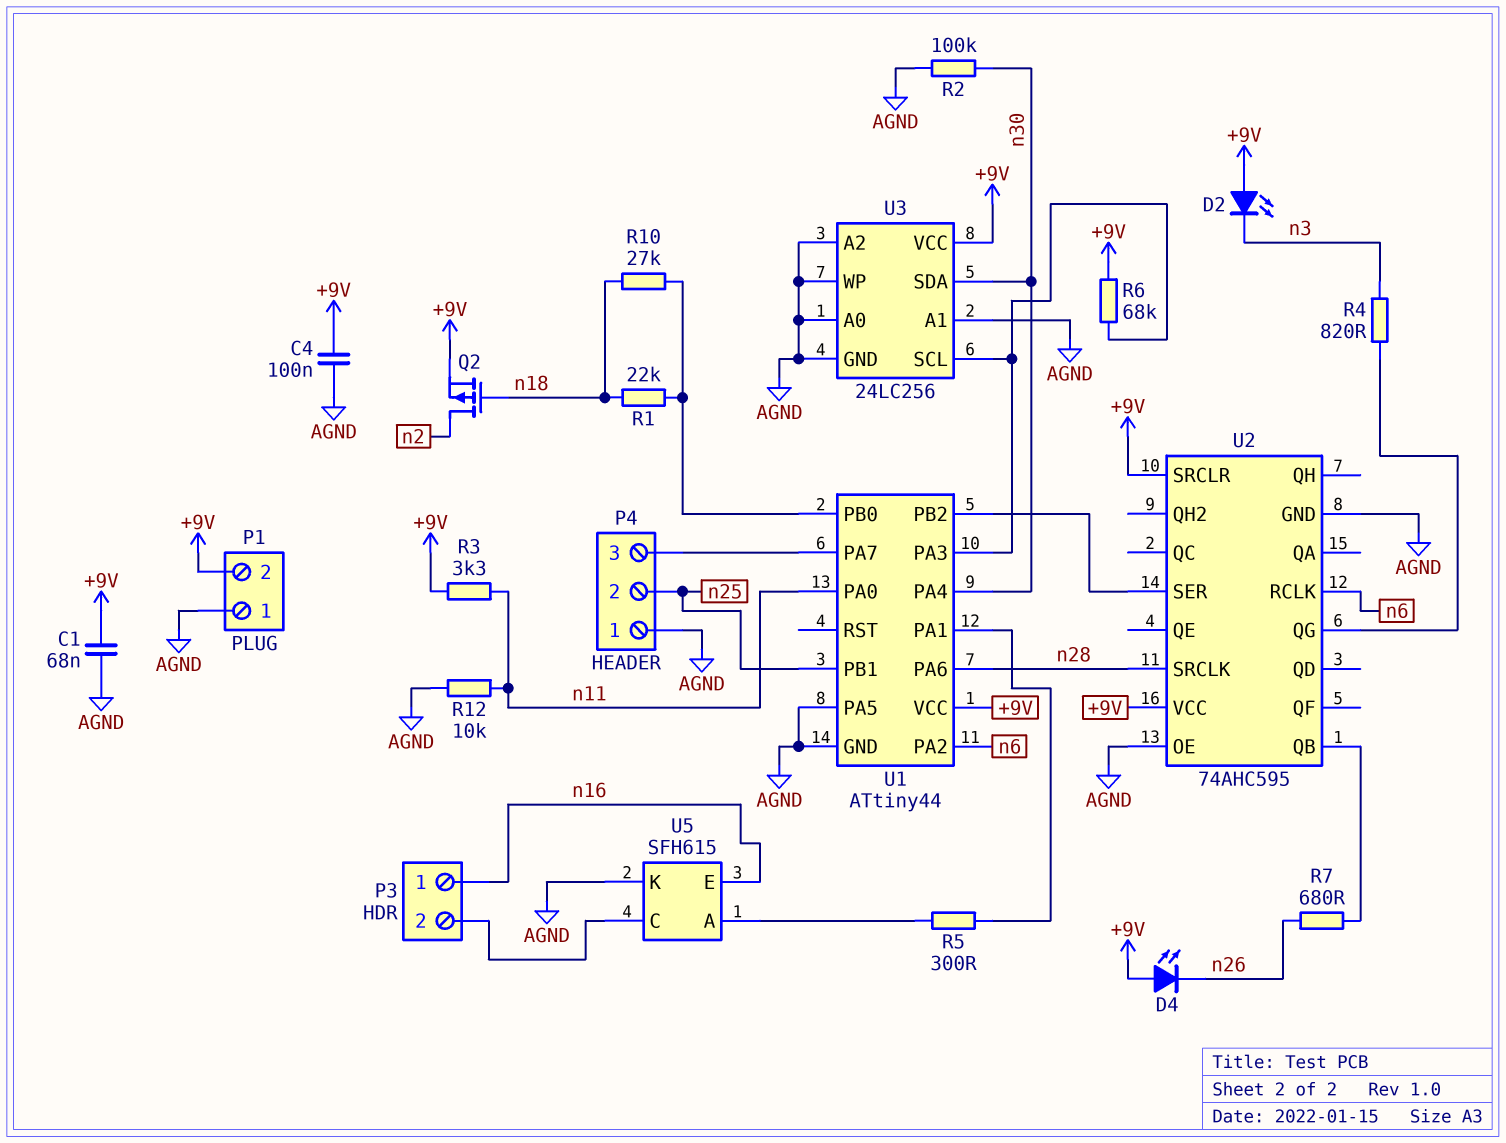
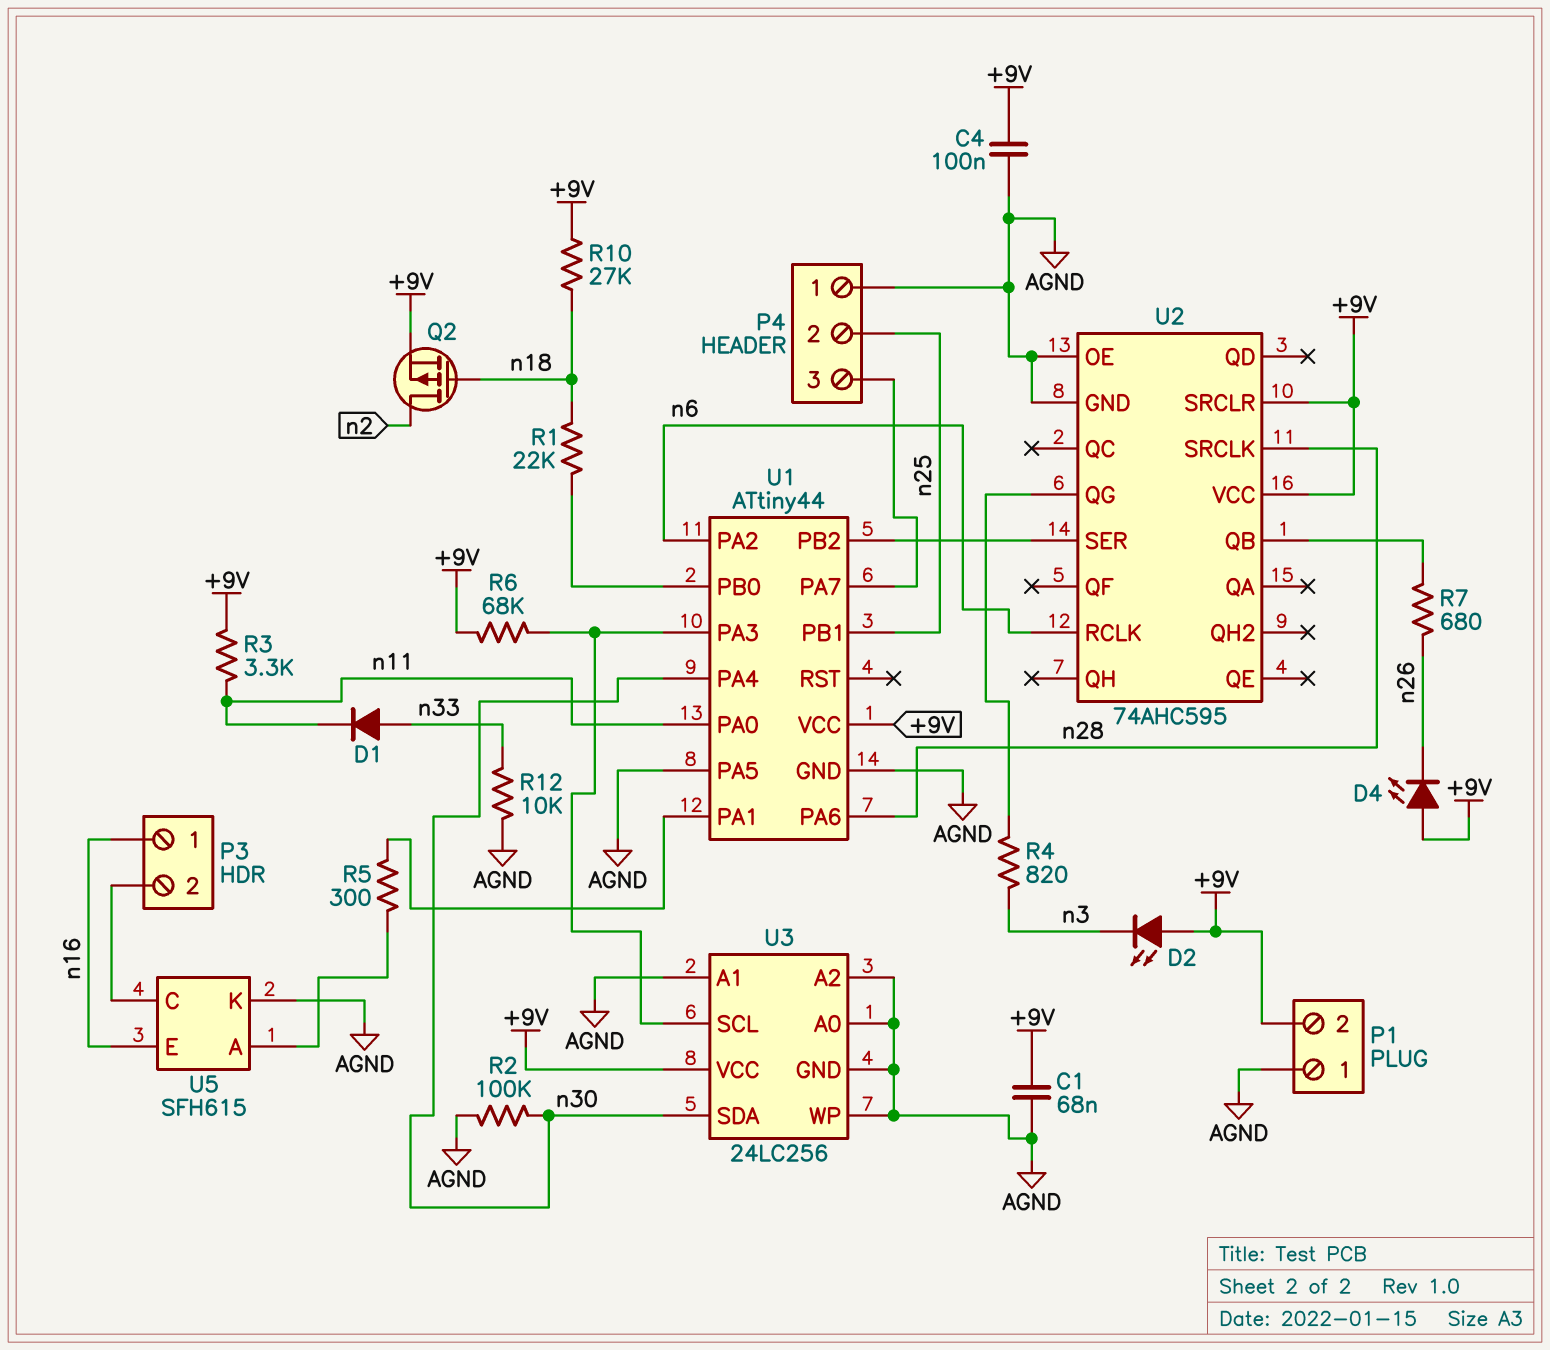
D1: none -> diode (A n33, K n11)
R10: 27k (U1/PB0, n18) -> 27k (+9V, n18)
R12: 10k (AGND, n11) -> 10k (AGND, n33)

